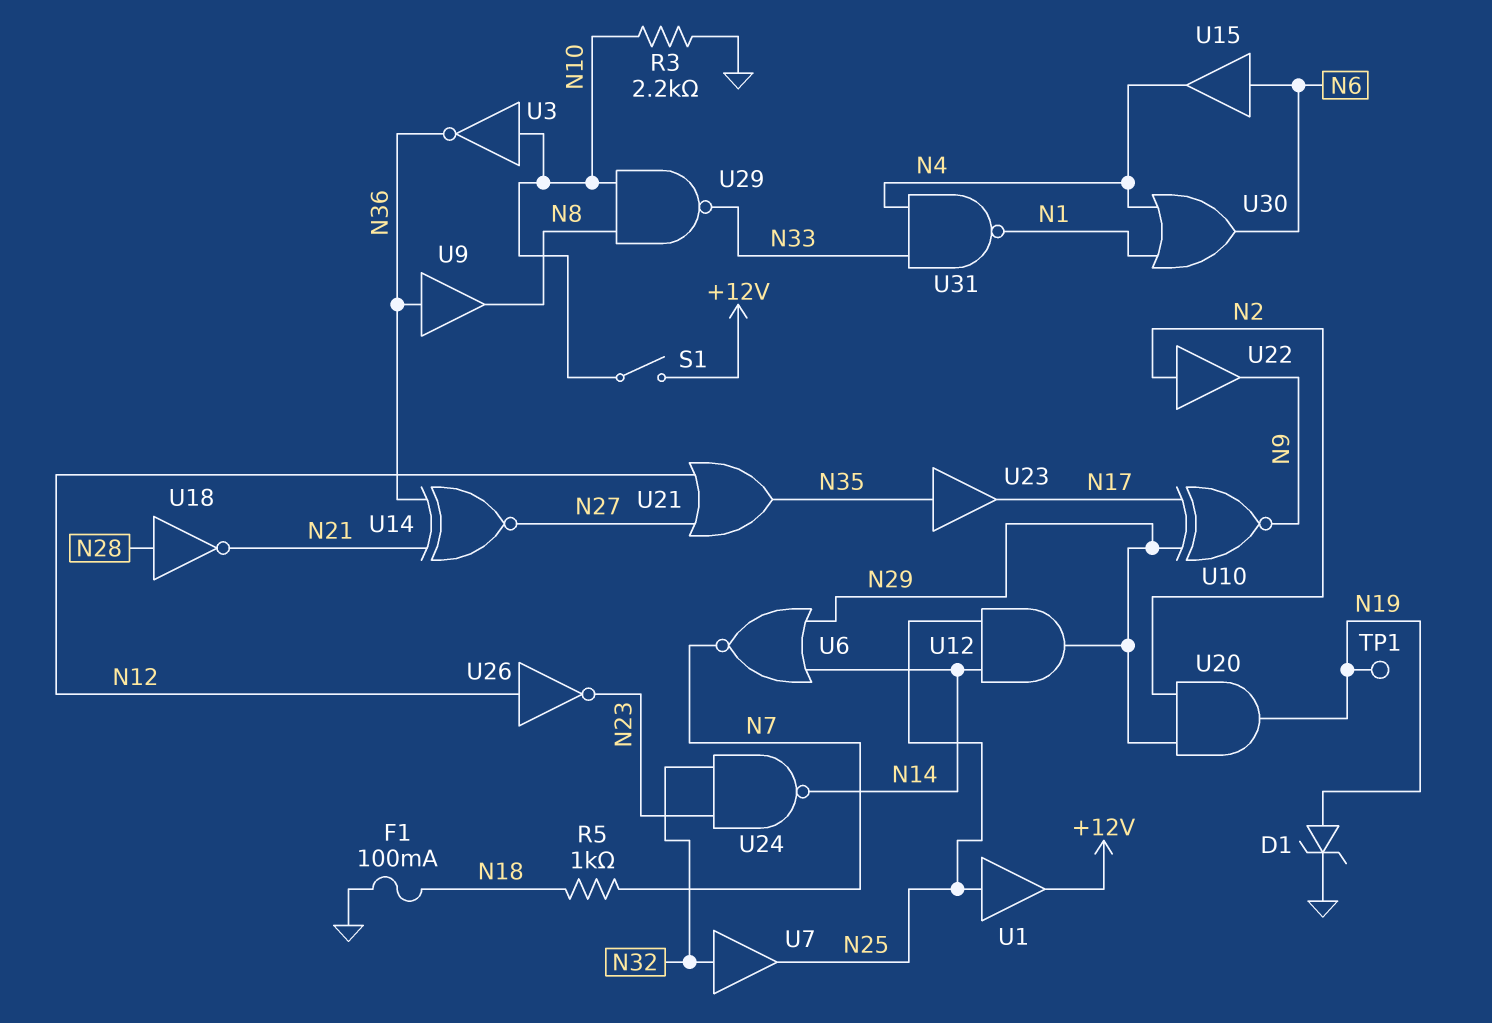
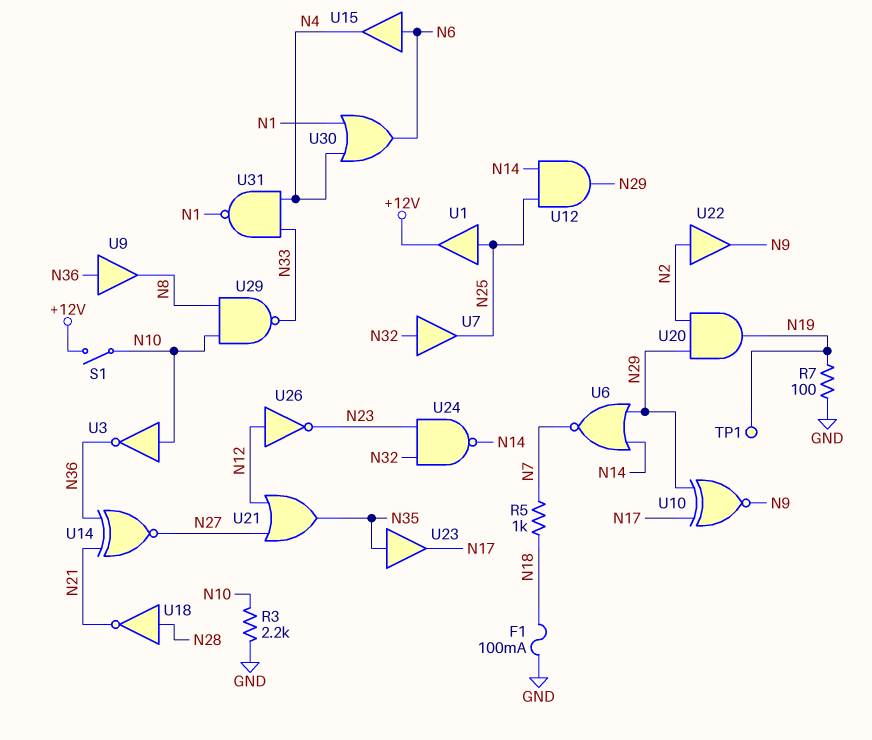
D1: zener (A N19, K GND) -> none
R7: none -> 100 (GND, N19)

